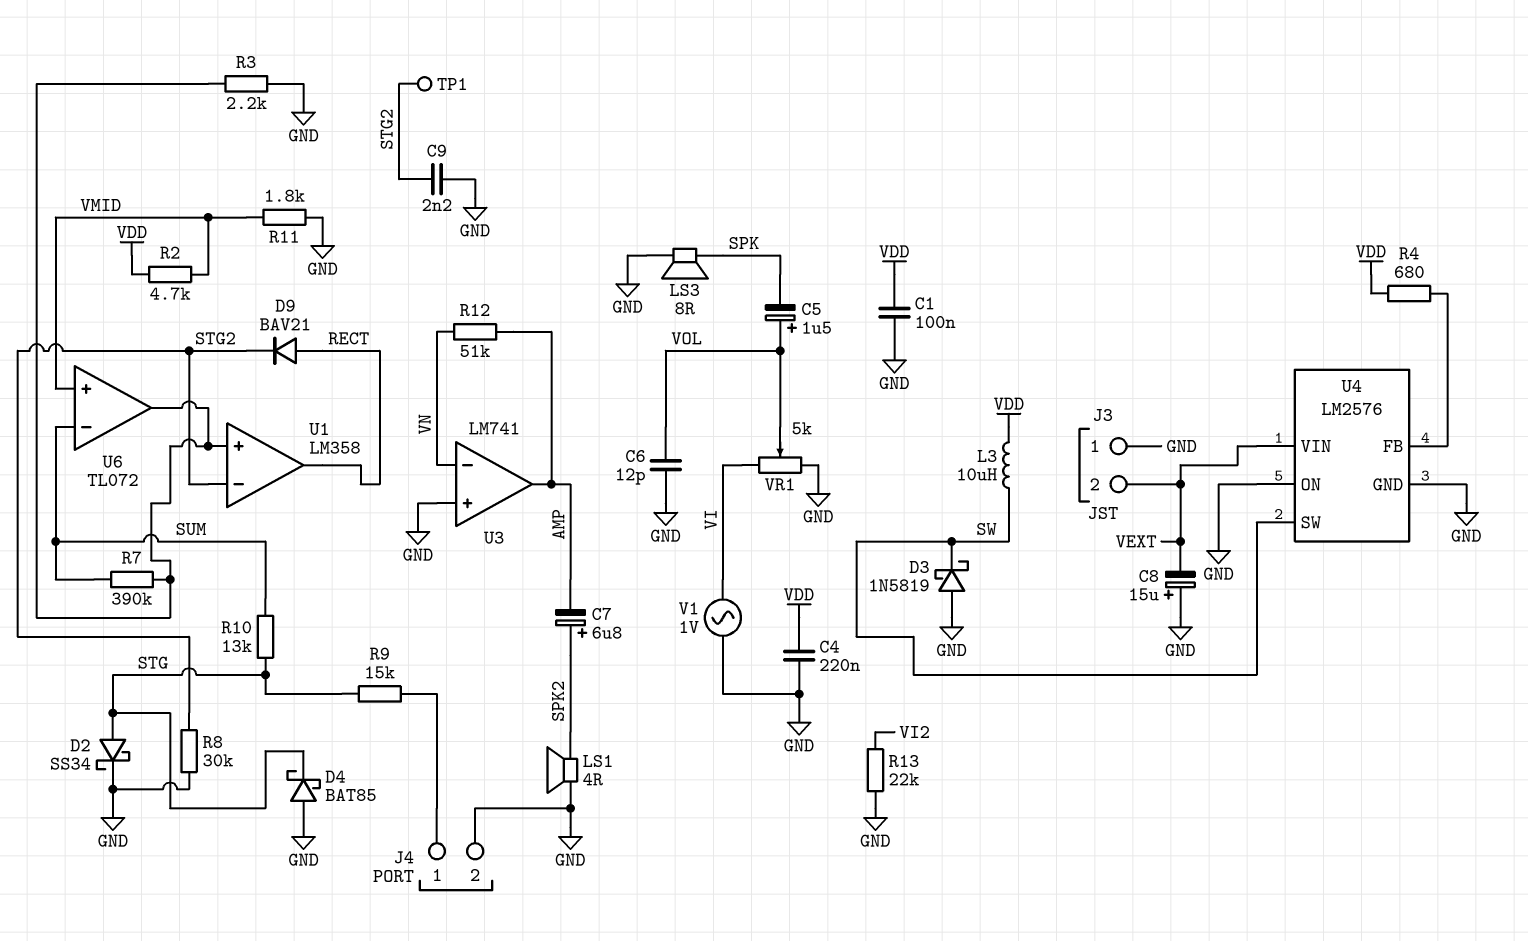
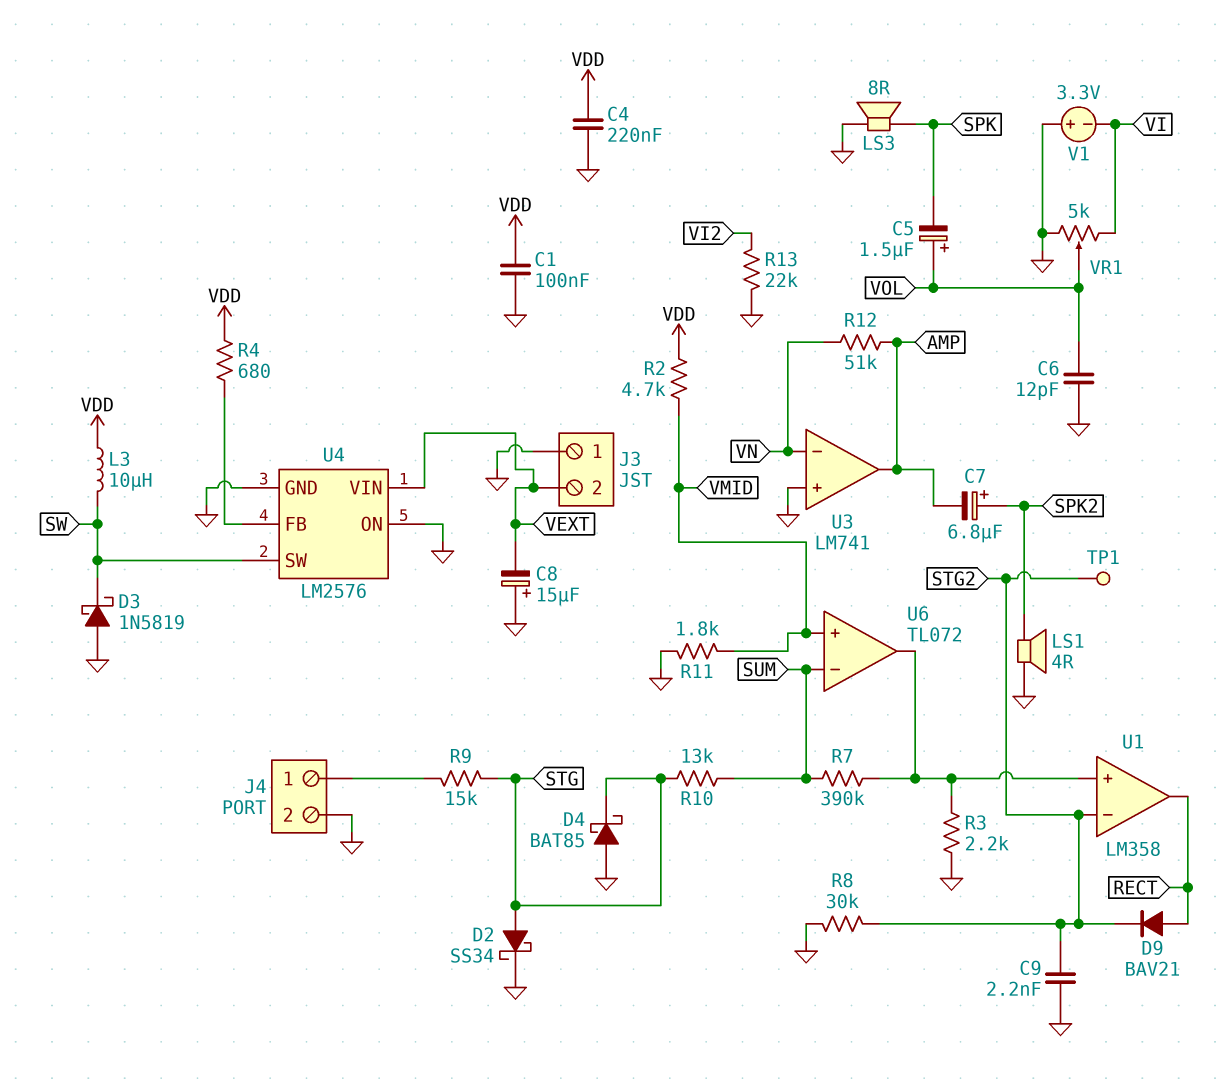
V1: AC 1V (GND, VI) -> 3.3V (plus GND, minus VI)

